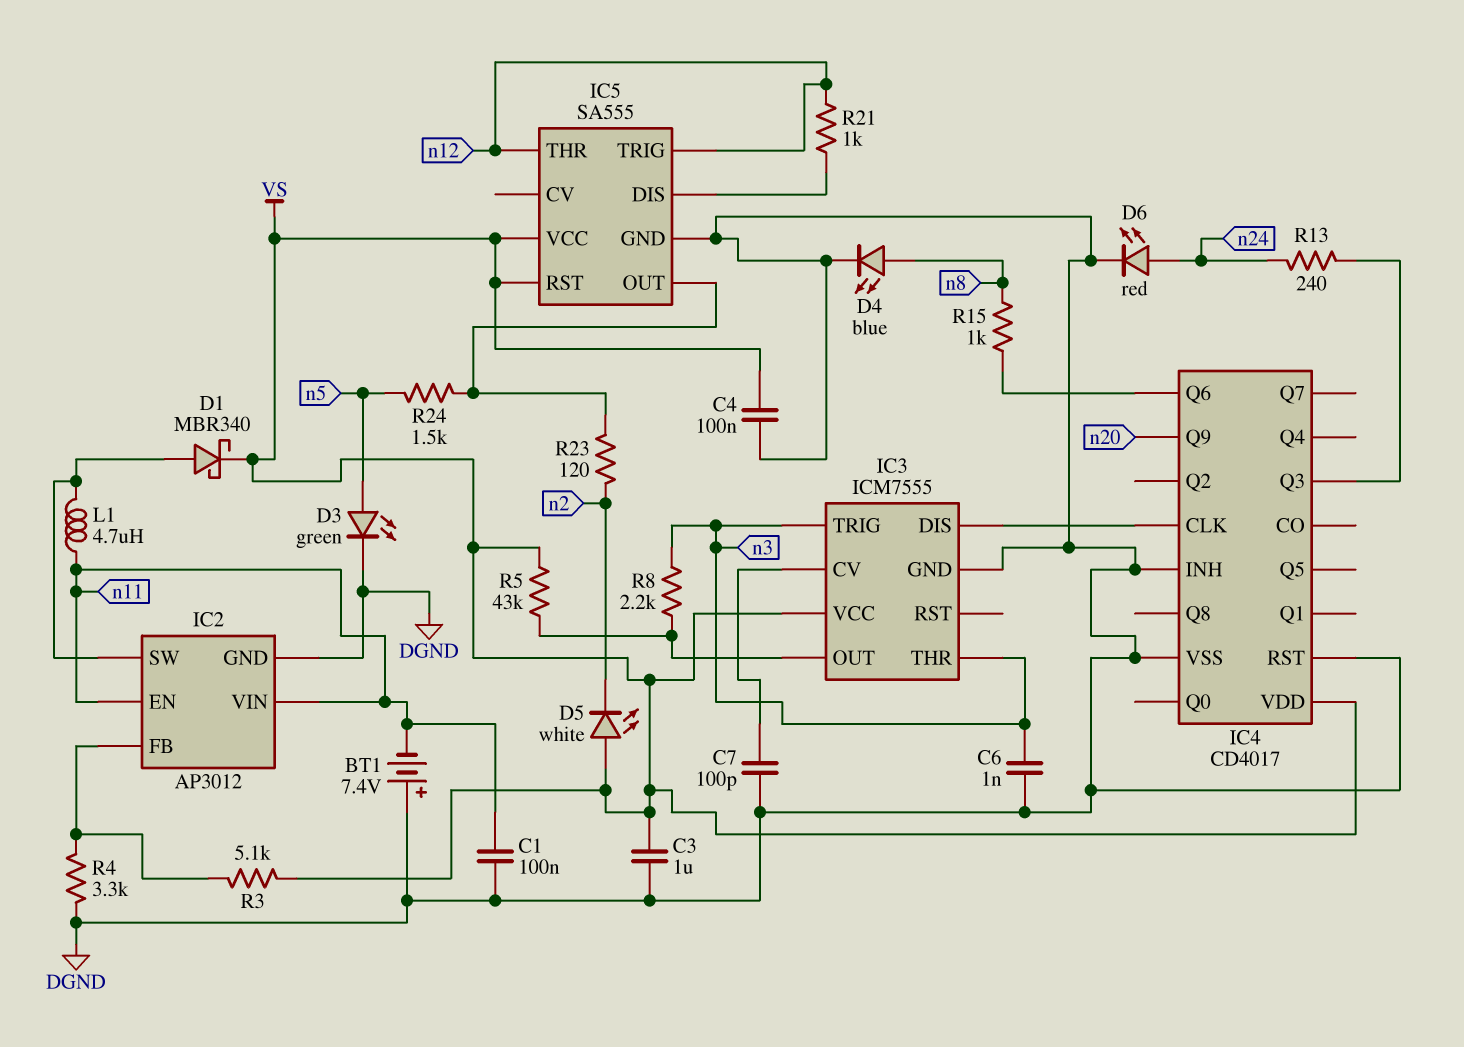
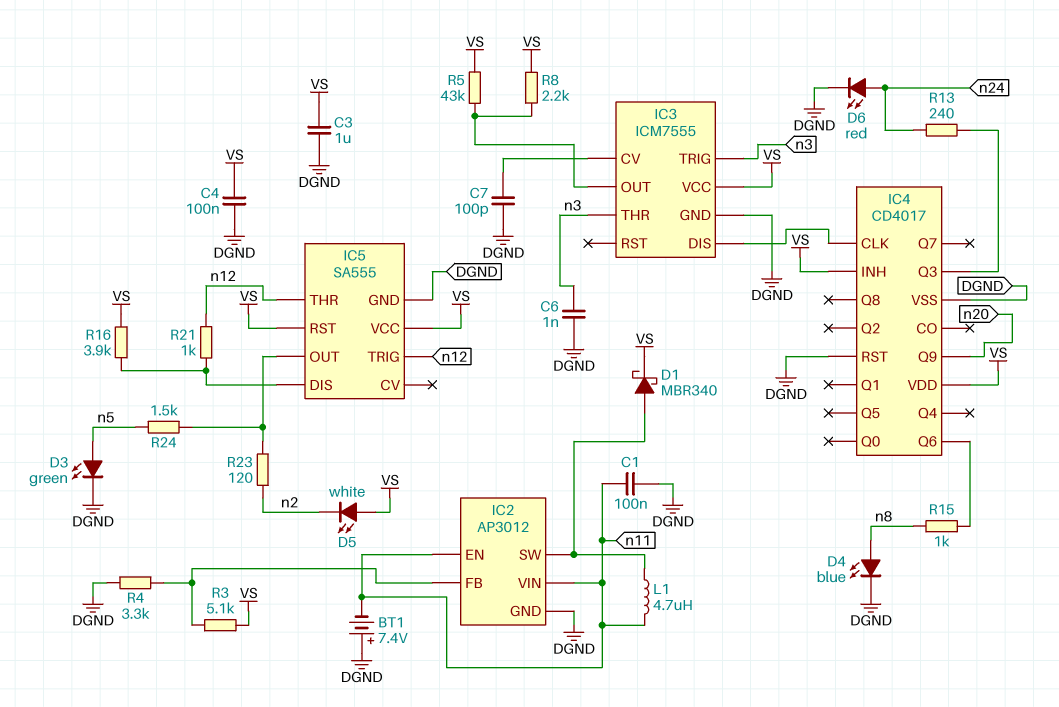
IC4 pin INH: DGND -> VS
R8: 2.2k (IC3/OUT, n3) -> 2.2k (IC3/OUT, VS)
R16: none -> 3.9k (IC5/DIS, VS)

